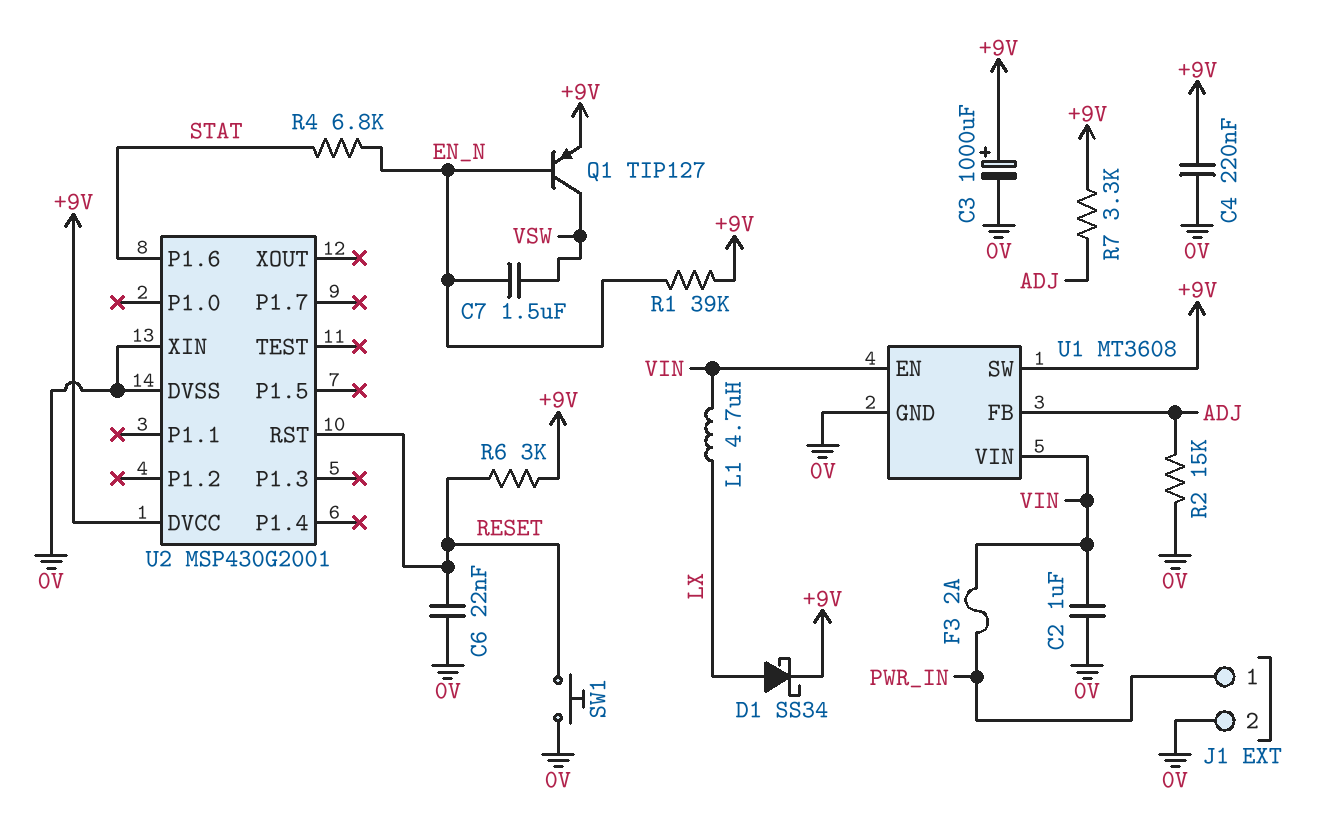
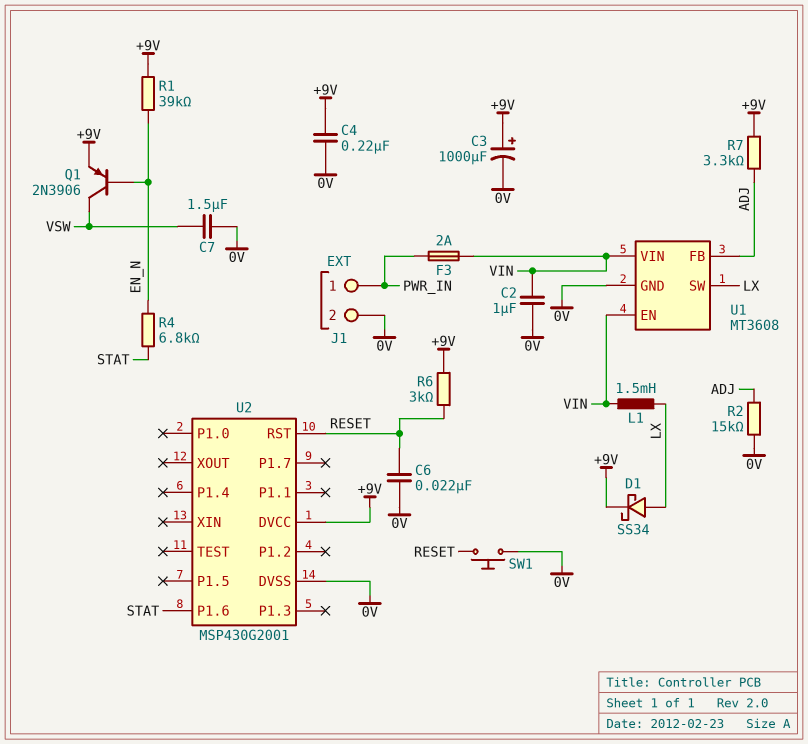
C7: 1.5uF (EN_N, VSW) -> 1.5uF (0V, VSW)
L1: 4.7uH (LX, VIN) -> 1.5mH (LX, VIN)
Q1: PNP TIP127 (B EN_N, C VSW, E +9V) -> PNP 2N3906 (B EN_N, C VSW, E +9V)
U1 pin SW: +9V -> LX
U2 pin XIN: 0V -> none

